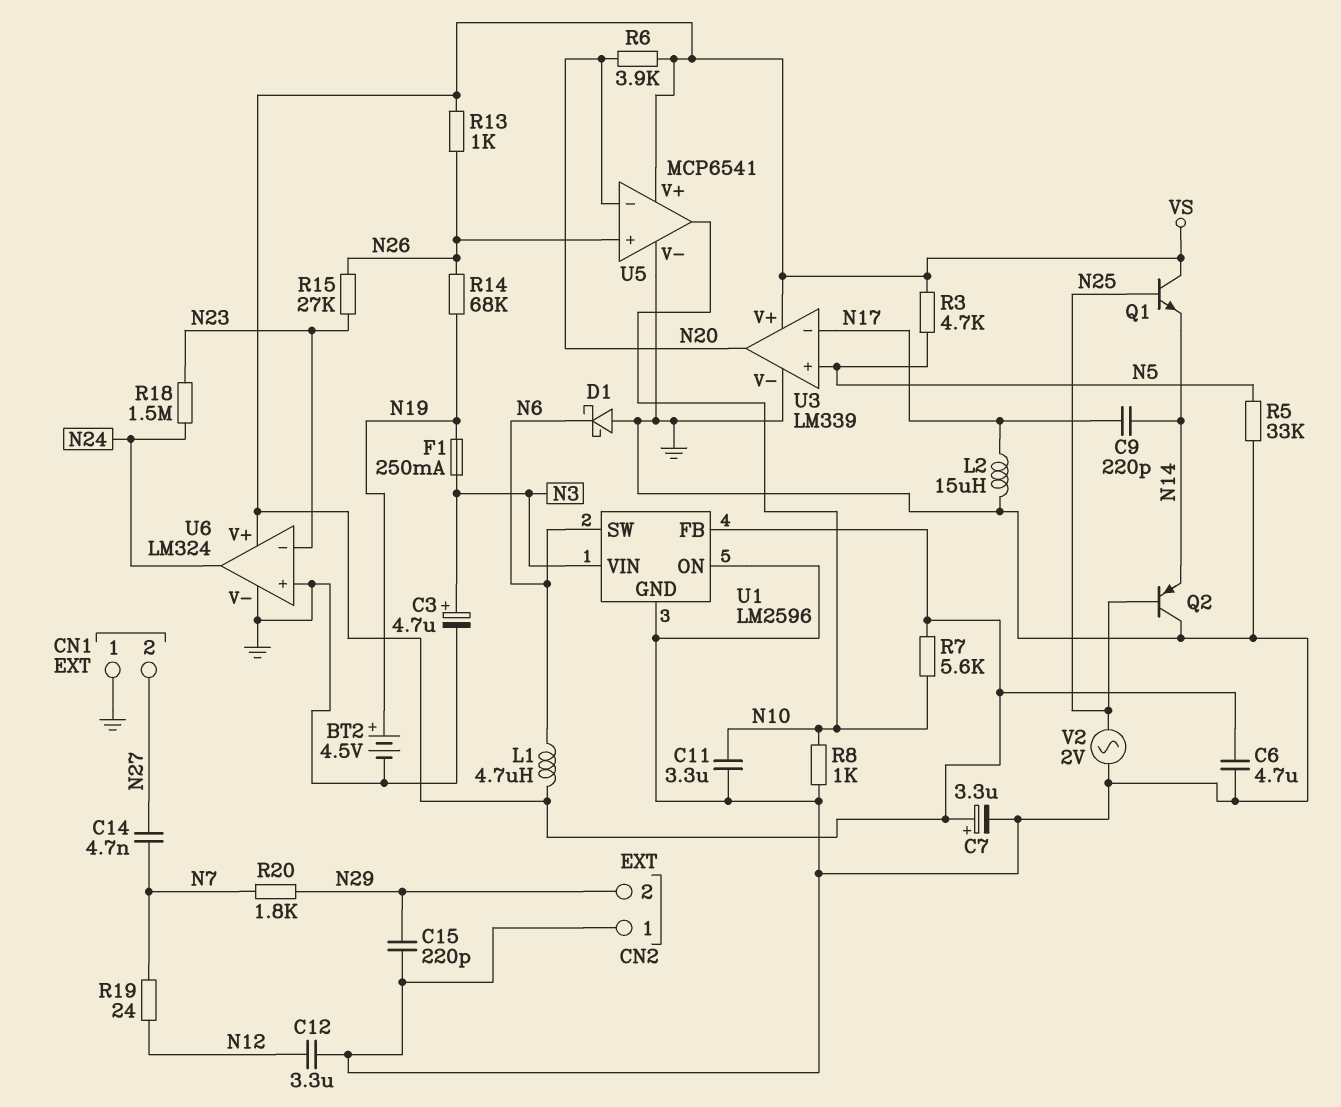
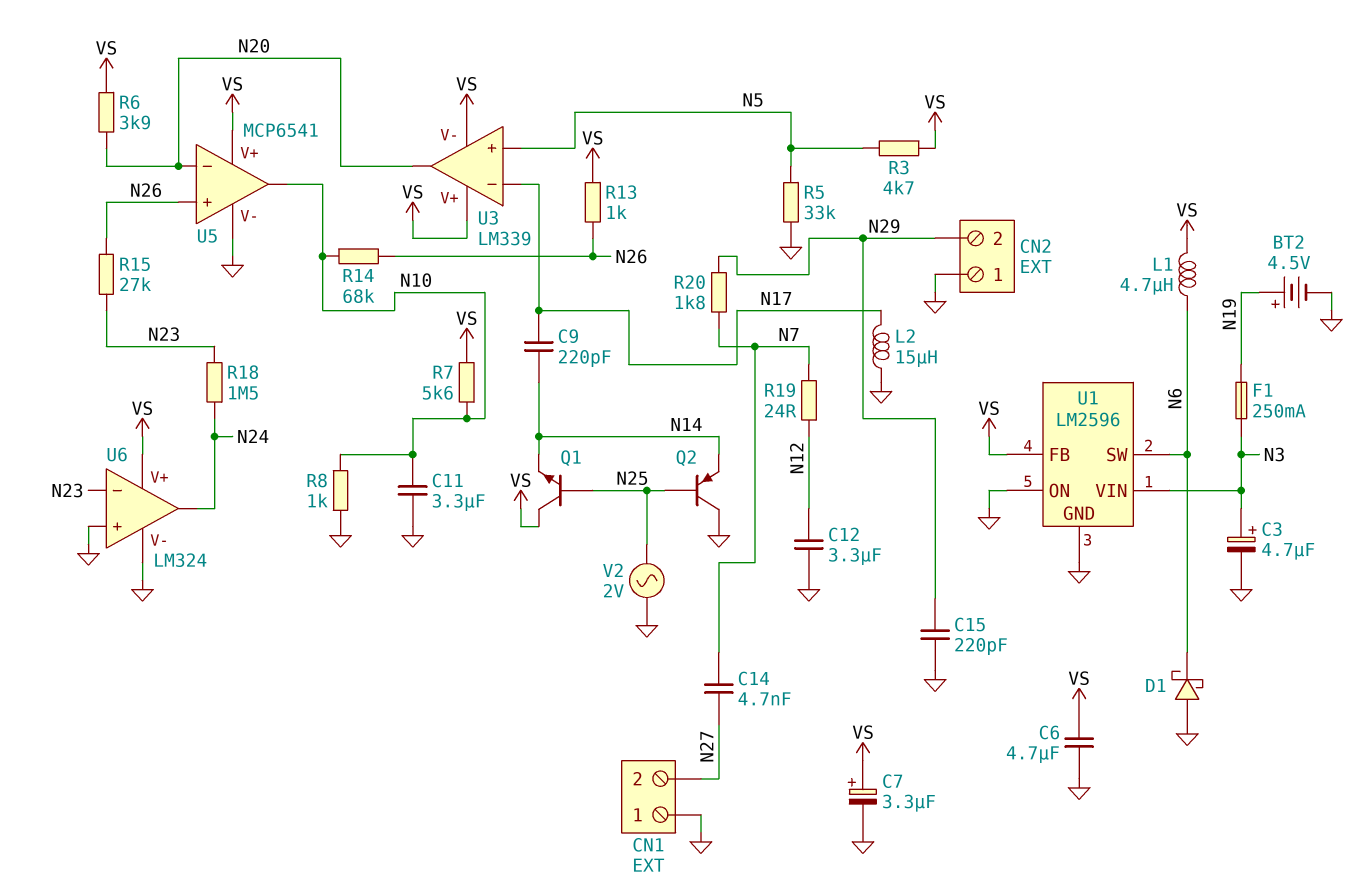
R14: 68k (N19, N26) -> 68k (N10, N26)
U3 pin V-: GND -> VS

